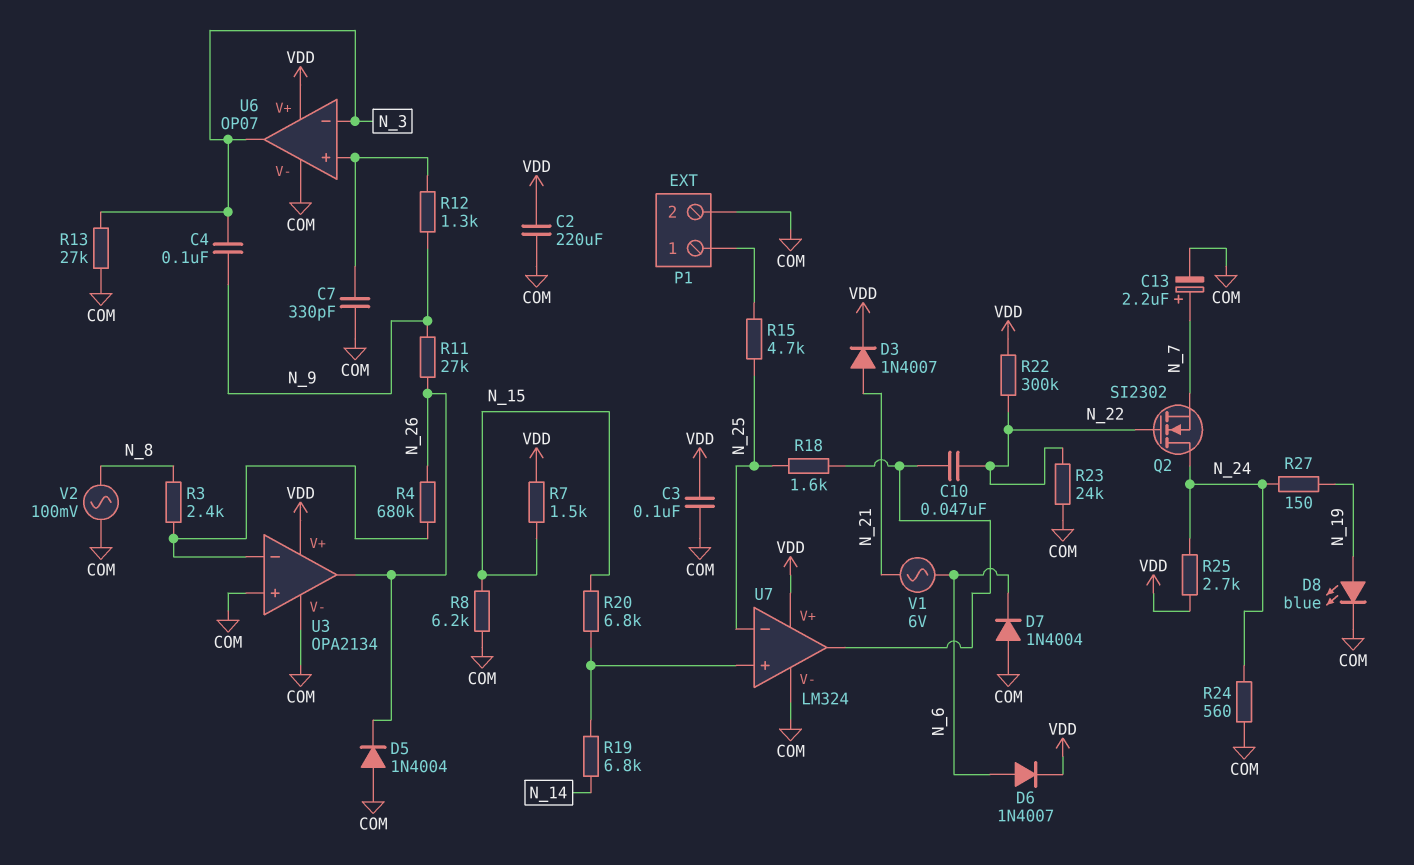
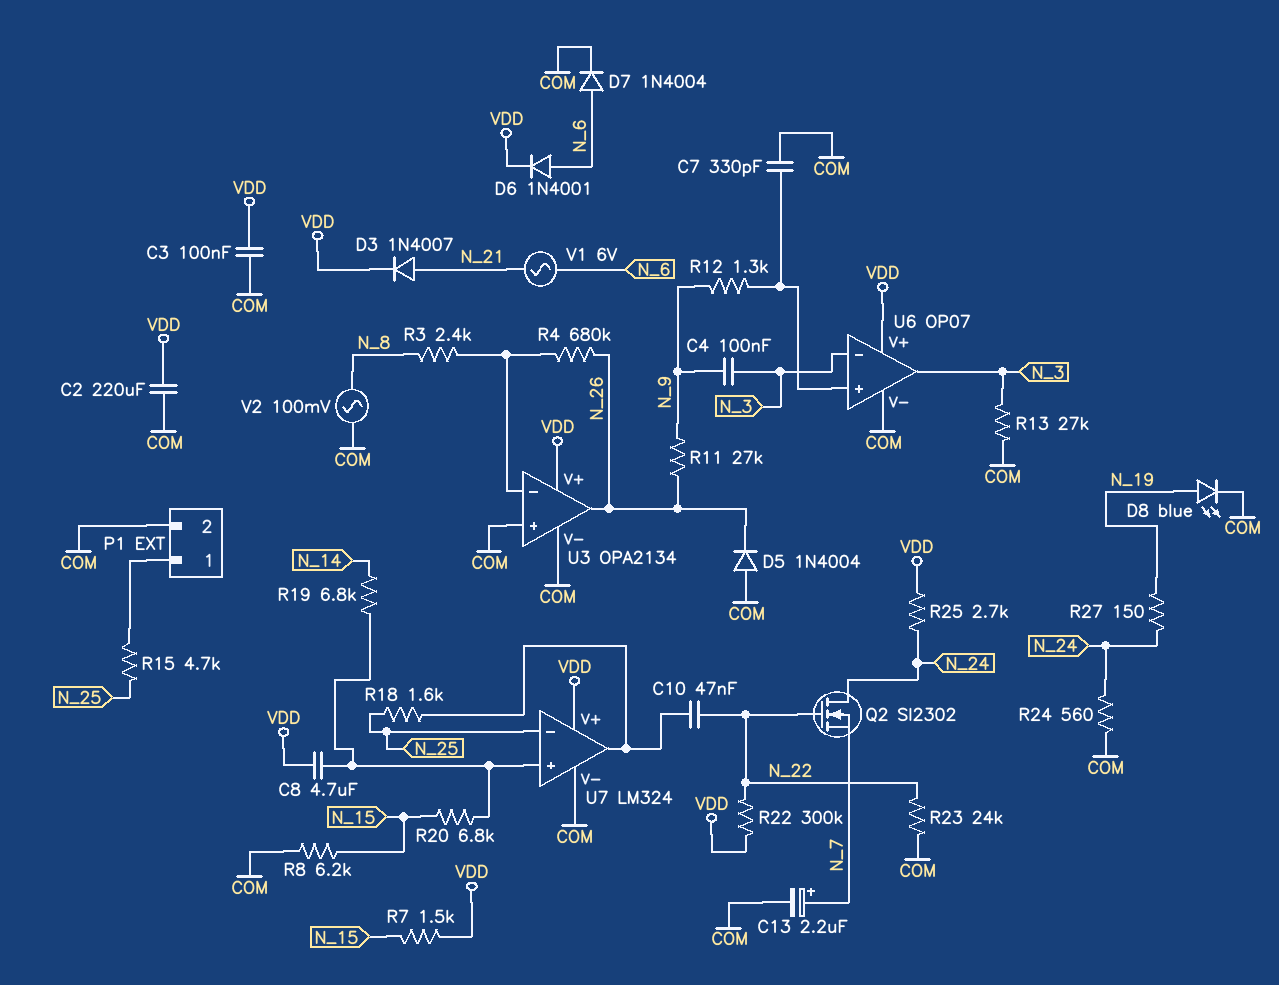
C8: none -> 4.7uF (U7/in+, VDD)
D6: diode 1N4007 (A N_6, K VDD) -> diode 1N4001 (A N_6, K VDD)
D7: diode 1N4004 (A COM, K N_6) -> diode 1N4004 (A N_6, K COM)

